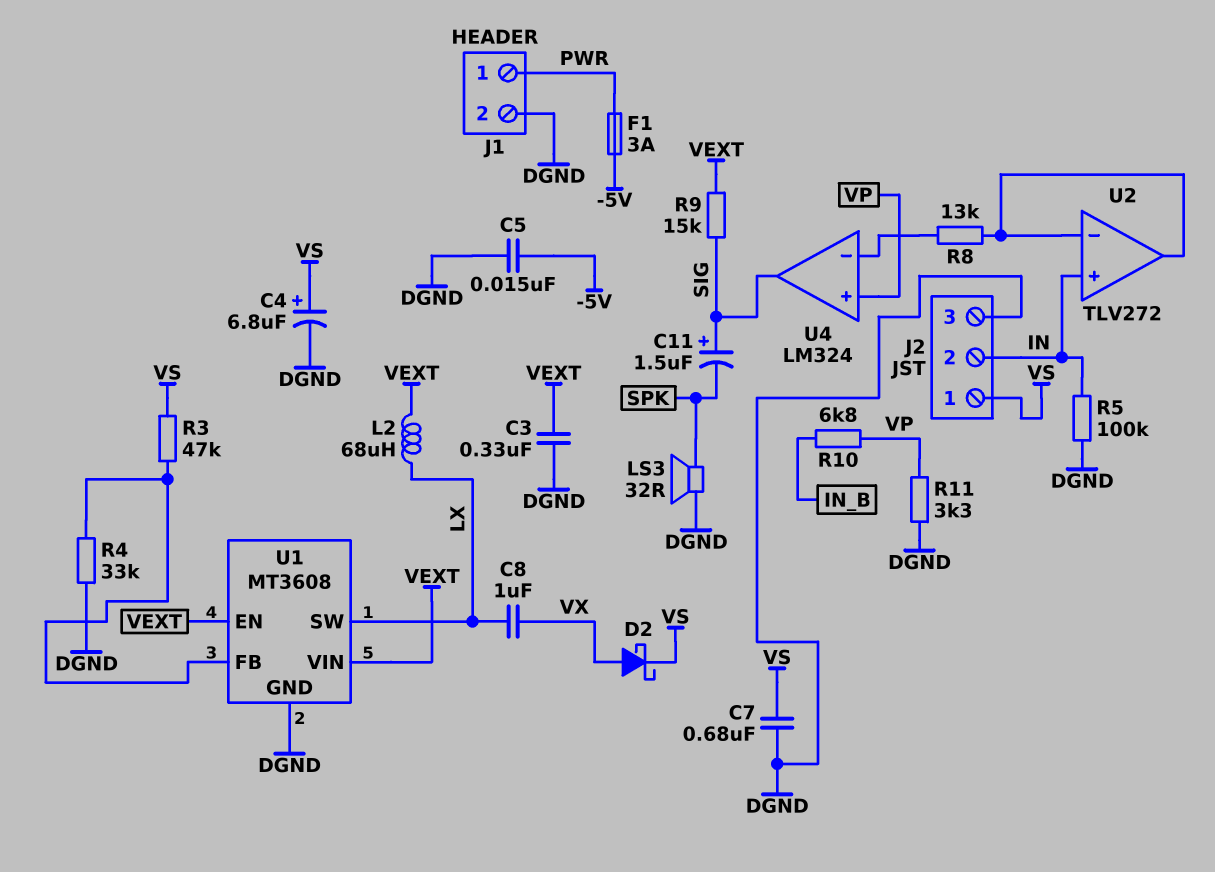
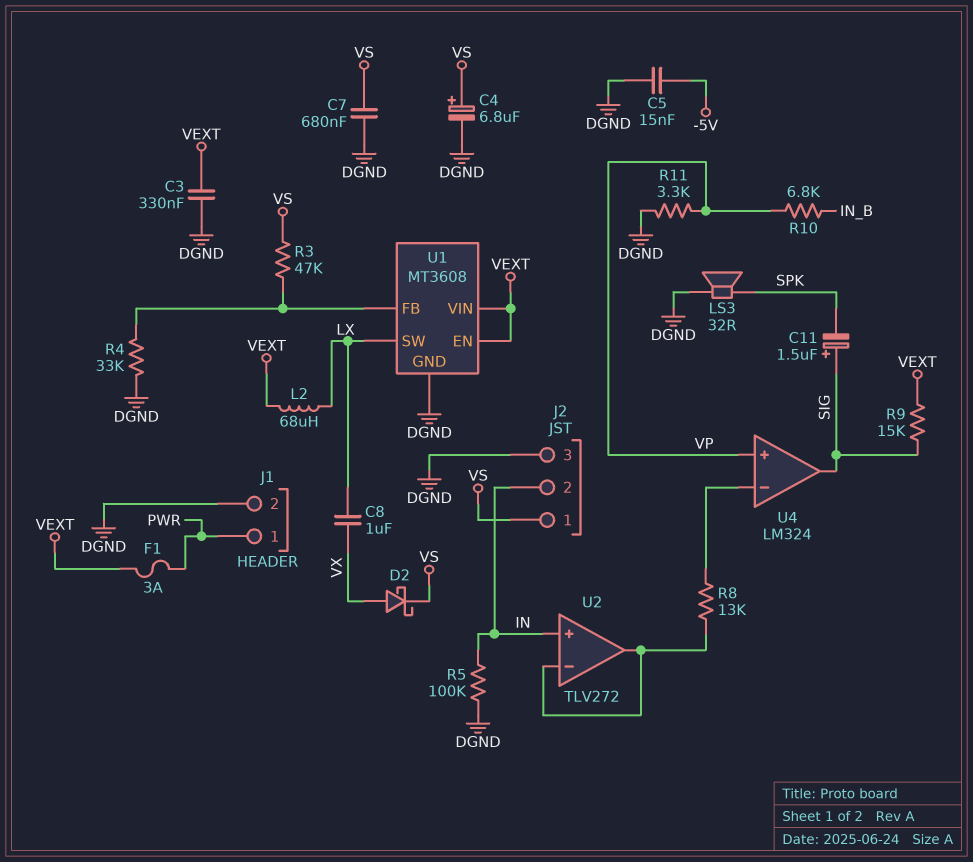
F1: 3A (-5V, PWR) -> 3A (PWR, VEXT)

